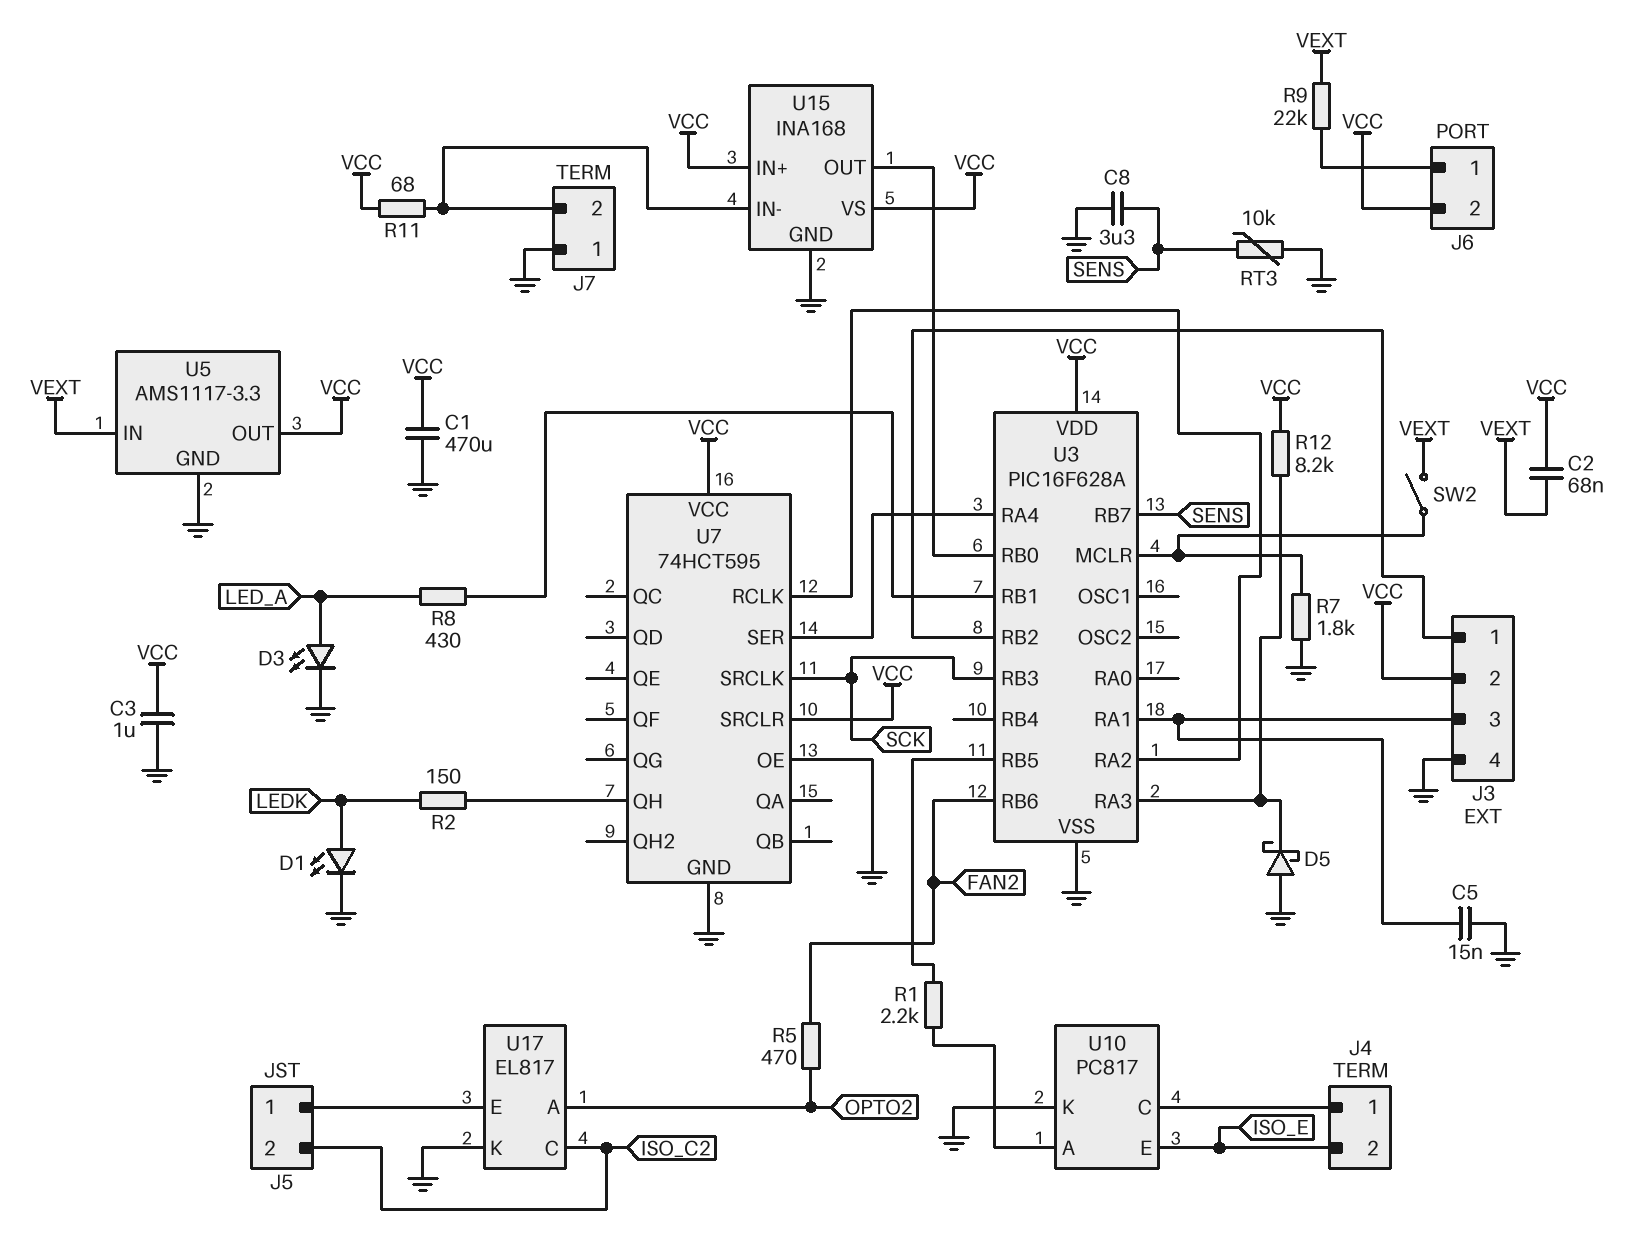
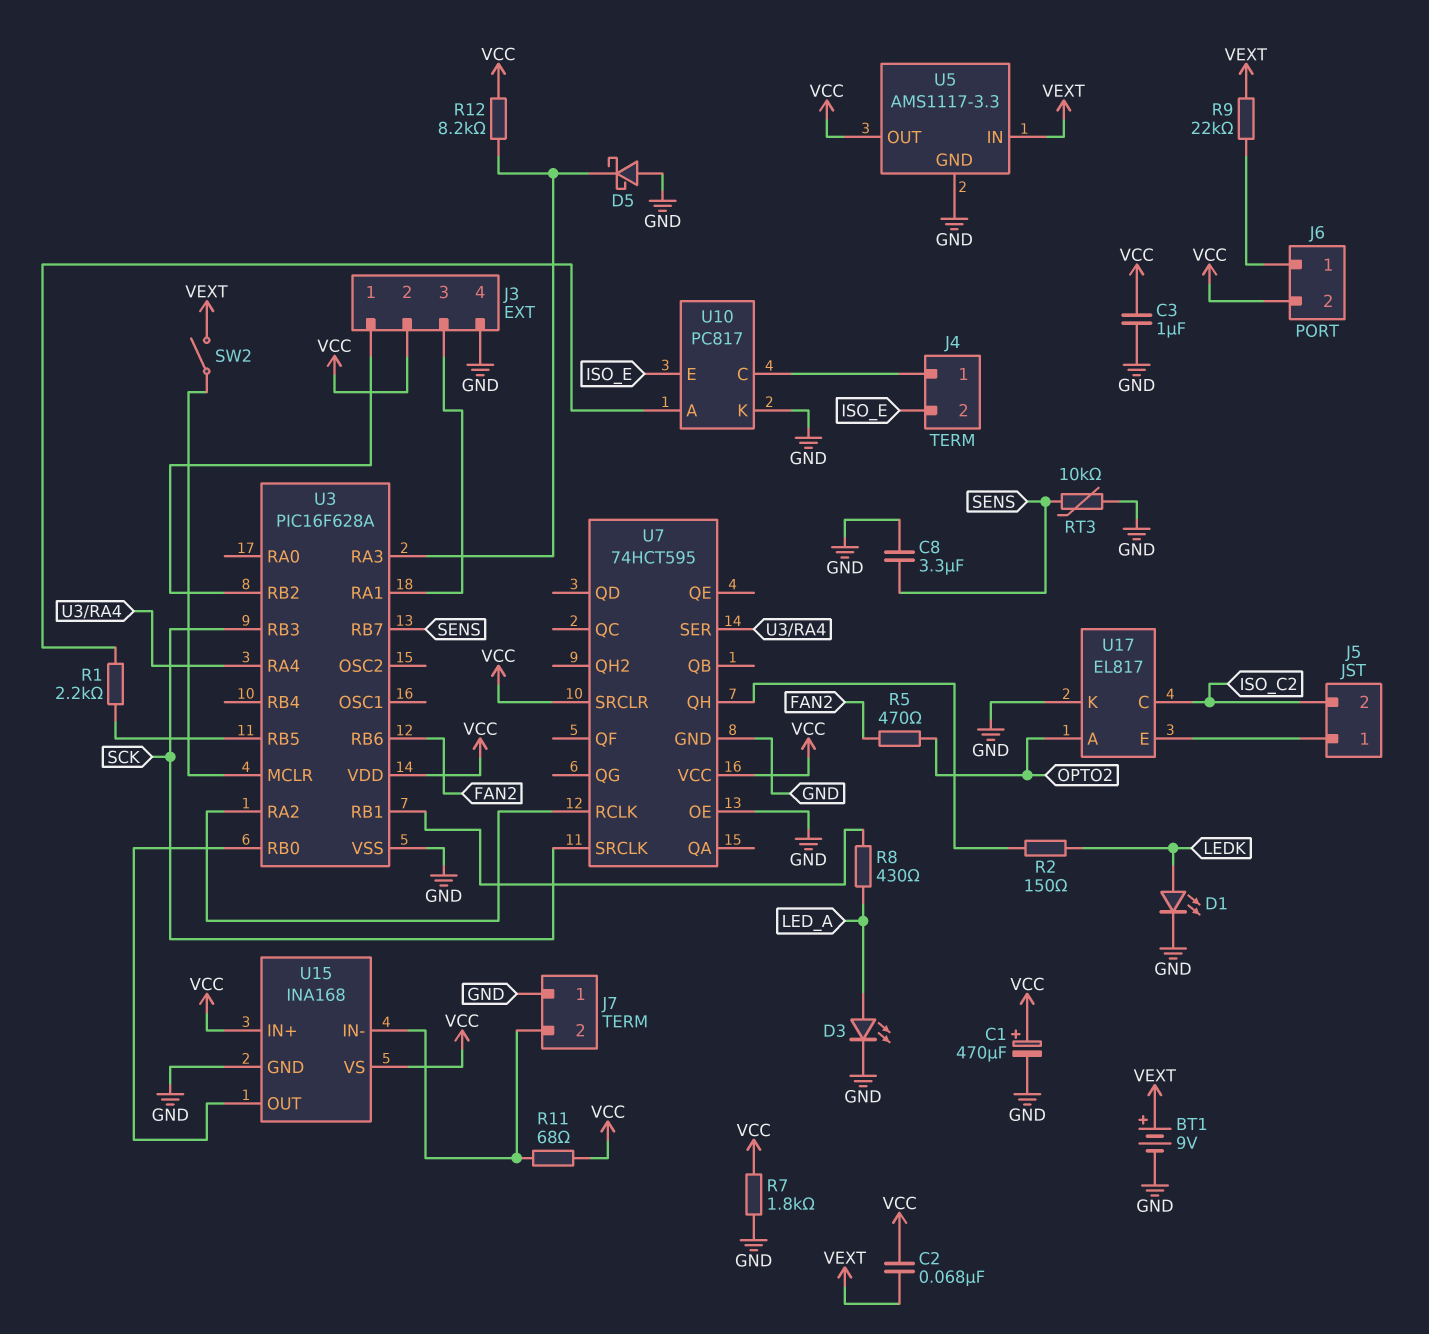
BT1: none -> 9V (plus VEXT, minus GND)
C1: 470uF (GND, VCC) -> 470uF (plus VCC, minus GND)
C5: 15nF (GND, J3/3) -> none
R7: 1.8k (GND, U3/MCLR) -> 1.8k (GND, VCC)

